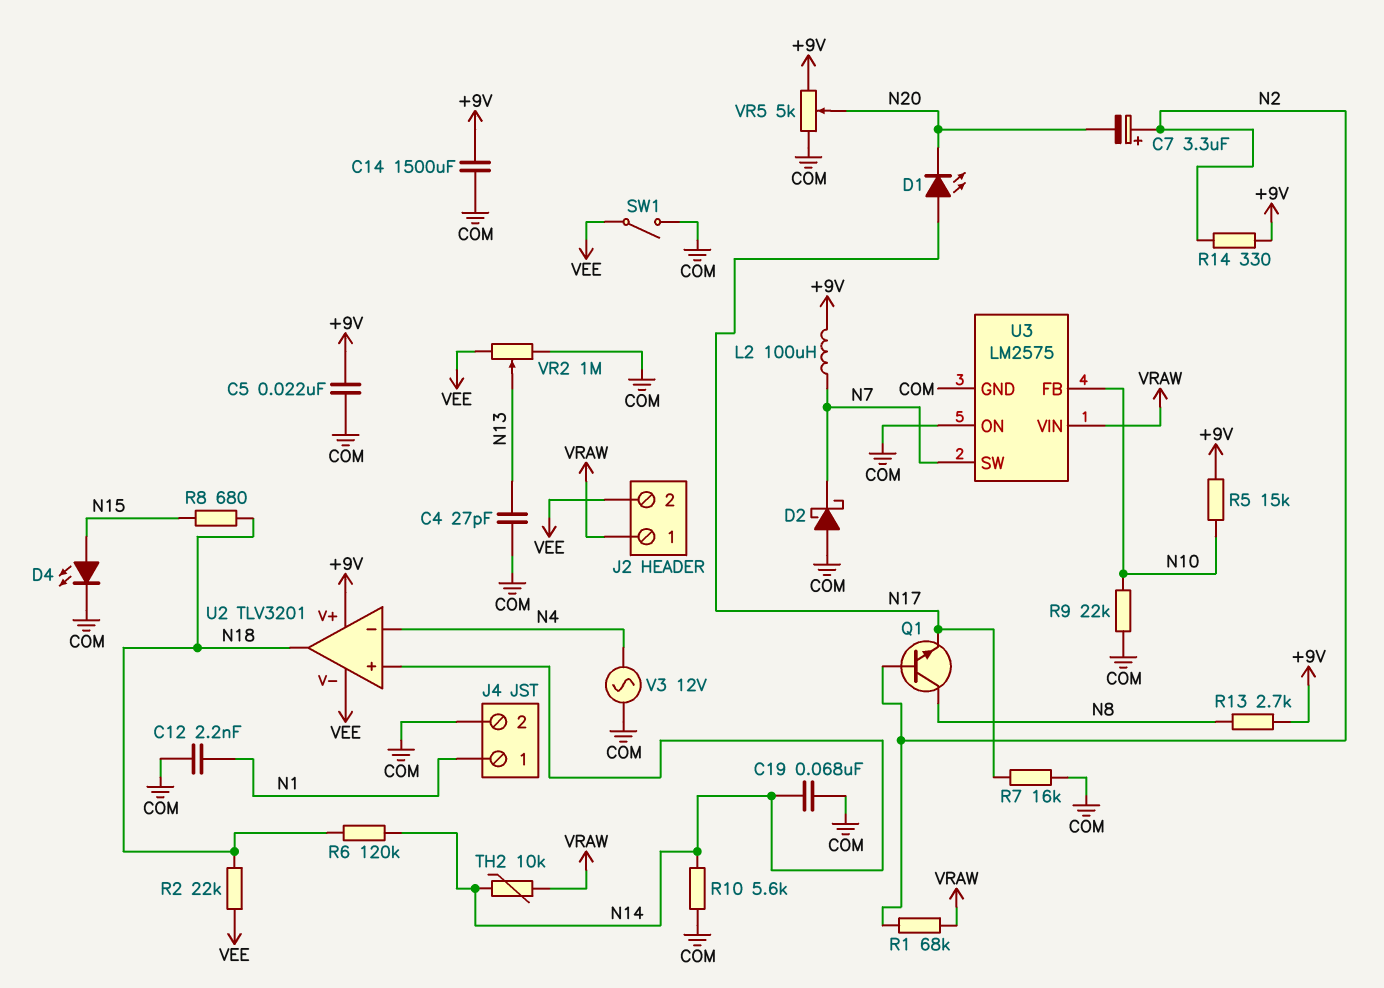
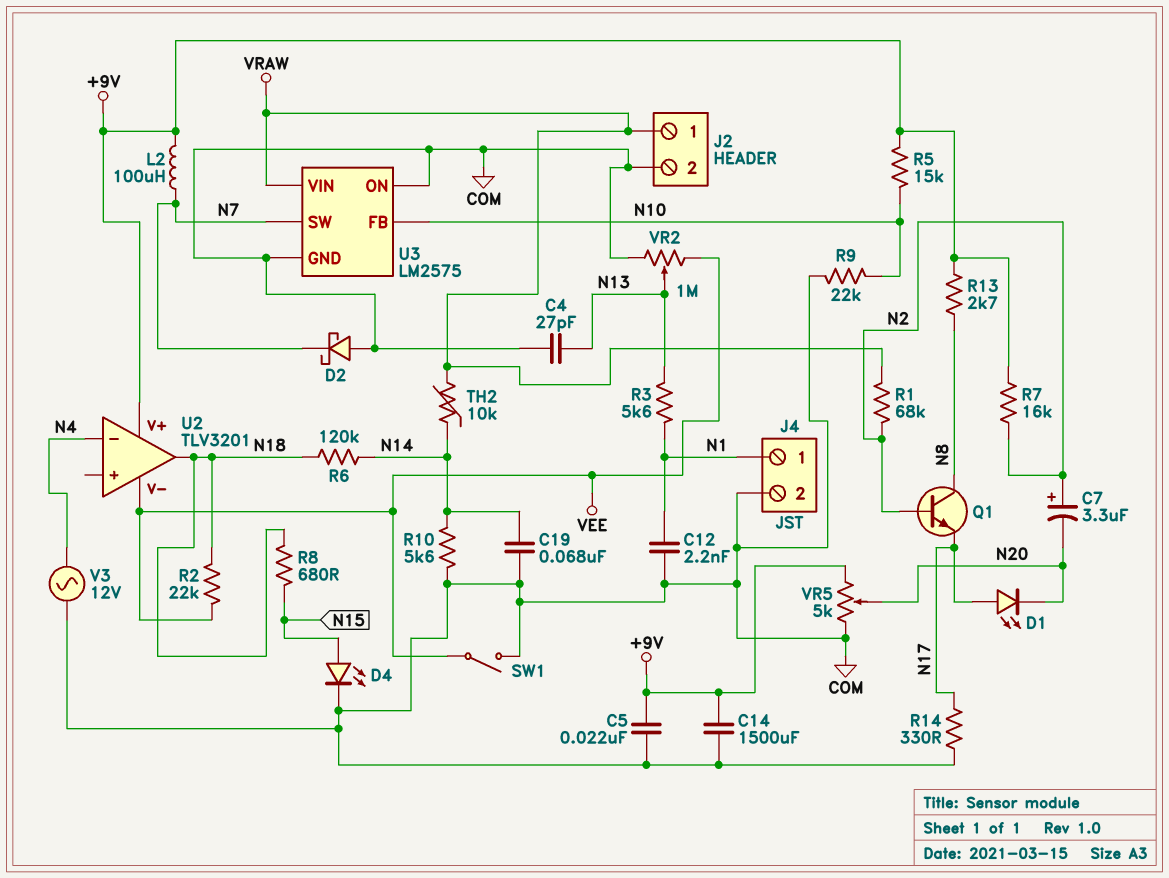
J2 pin 2: VEE -> COM
R3: none -> 5.6k (N1, N13)
R7: 16k (COM, N17) -> 16k (+9V, N2)
R14: 330 (+9V, N2) -> 330 (COM, N17)
U2 pin in+: N14 -> none

